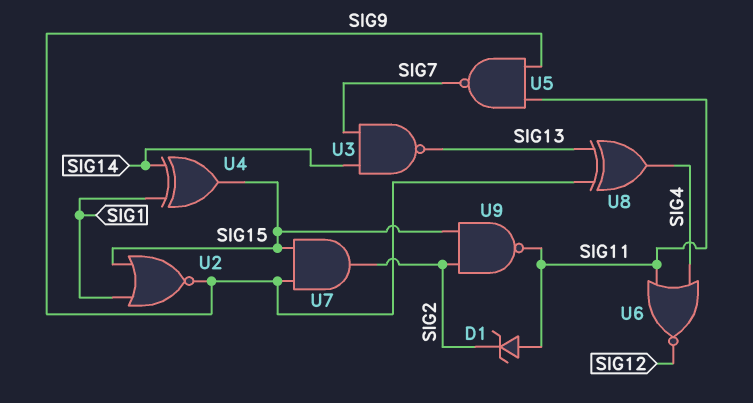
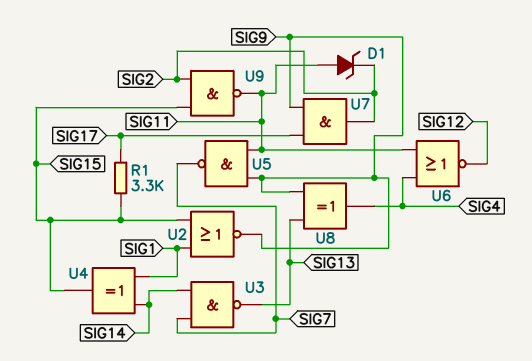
R1: none -> 3.3k (SIG15, SIG17)
U7: AND (in SIG9, in SIG15, out SIG2) -> AND (in SIG9, in SIG17, out SIG2)

